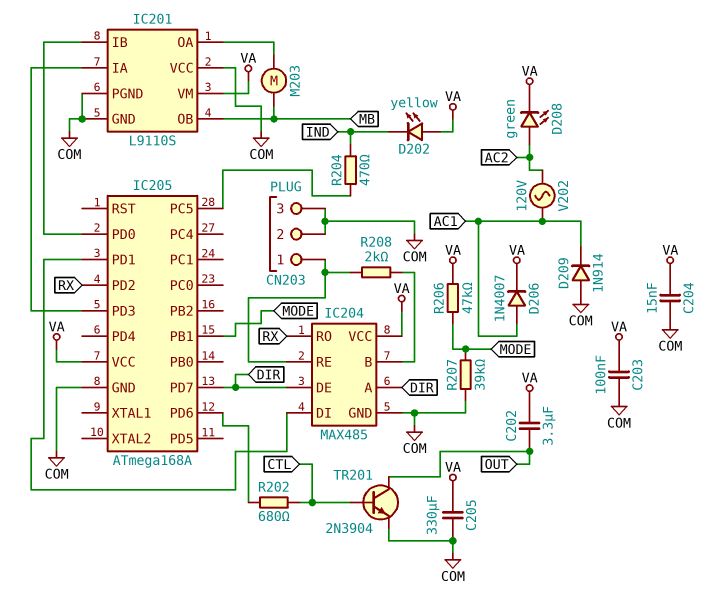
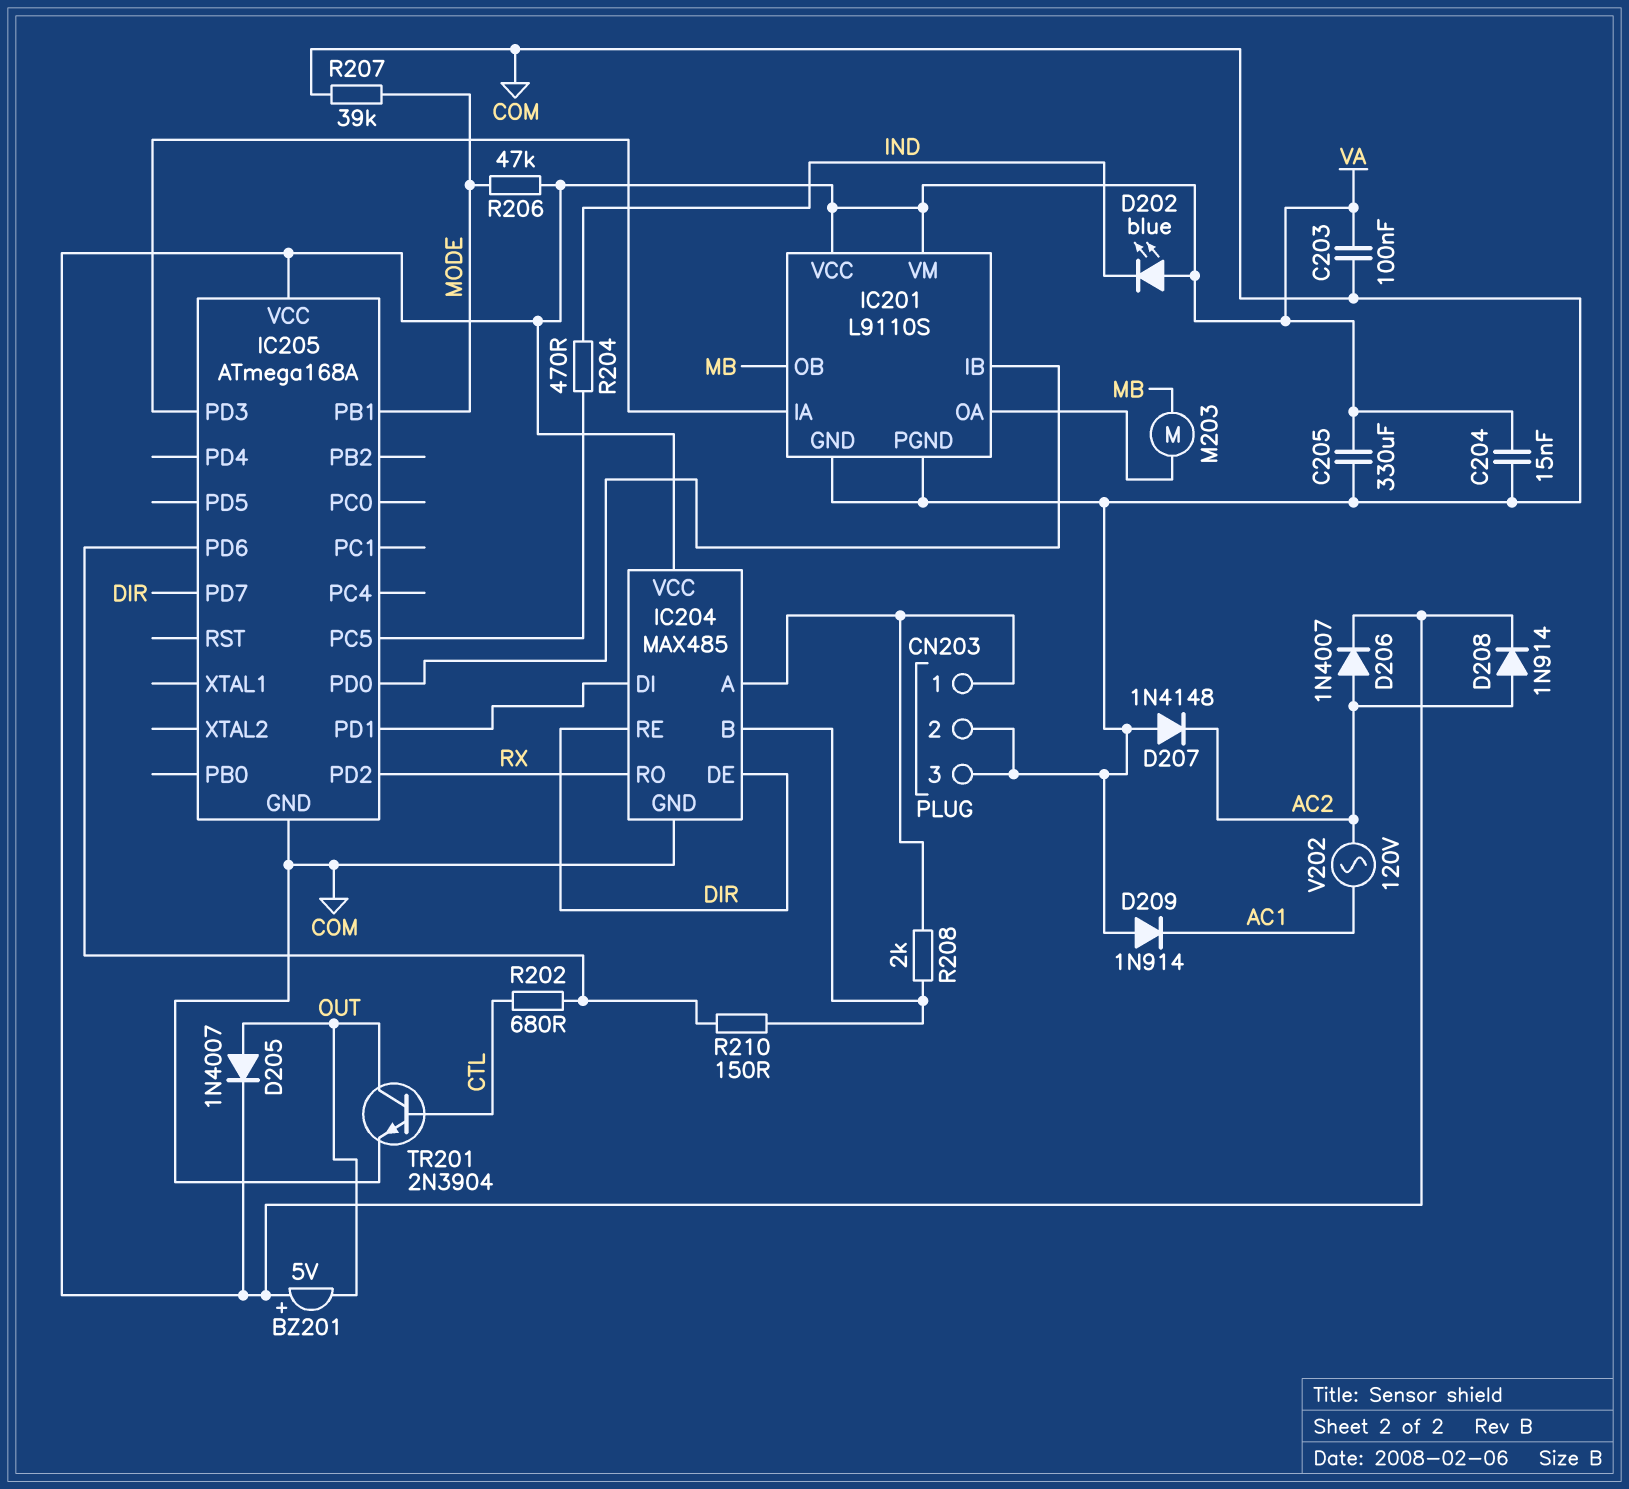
BZ201: none -> buzzer 5V (plus VA, minus OUT)
C202: 3.3uF (OUT, VA) -> none
D202: LED yellow (A VA, K IND) -> LED blue (A VA, K IND)
D205: none -> diode 1N4007 (A OUT, K VA)
D206: diode 1N4007 (A AC1, K VA) -> diode 1N4007 (A AC2, K VA)
D207: none -> diode 1N4148 (A COM, K AC2)
D208: LED green (A AC2, K VA) -> diode 1N914 (A AC2, K VA)
IC201 pin VCC: COM -> VA
IC204 pin A: DIR -> CN203/1
IC204 pin RE: CN203/1 -> DIR
R210: none -> 150 (IC204/B, IC205/PD6)

